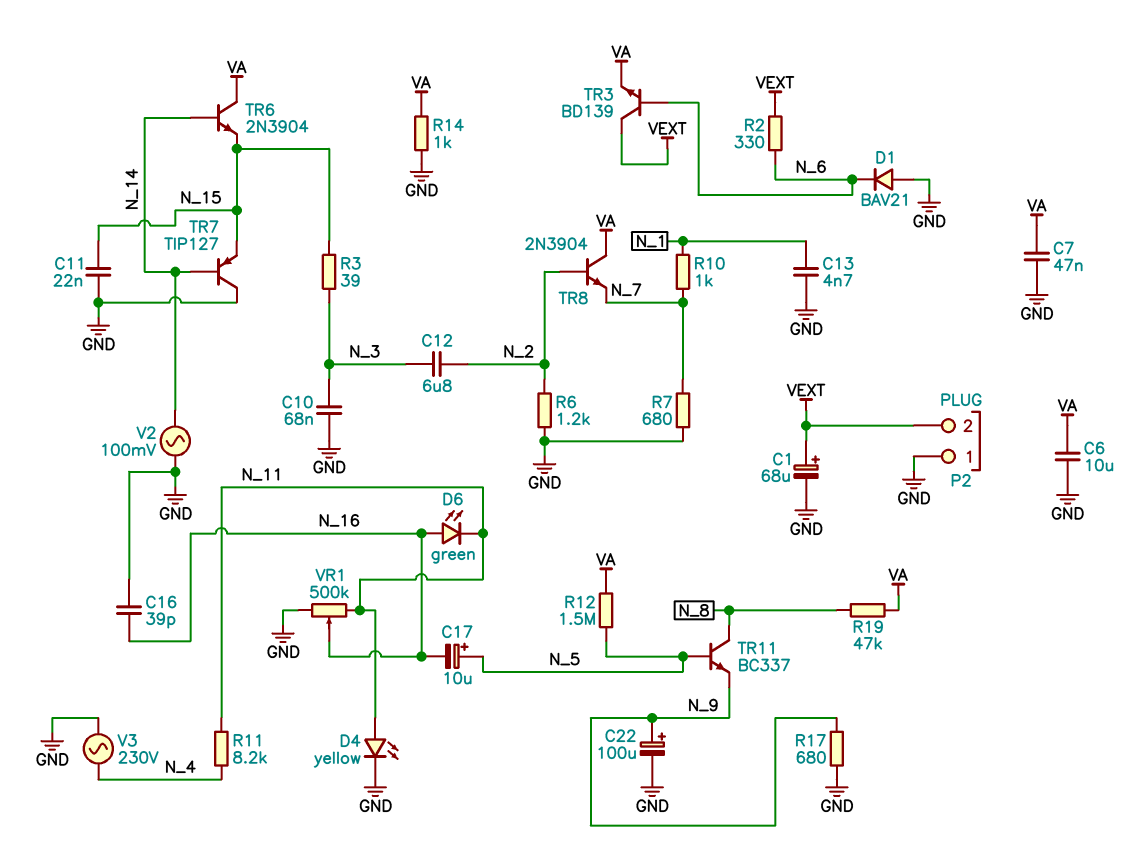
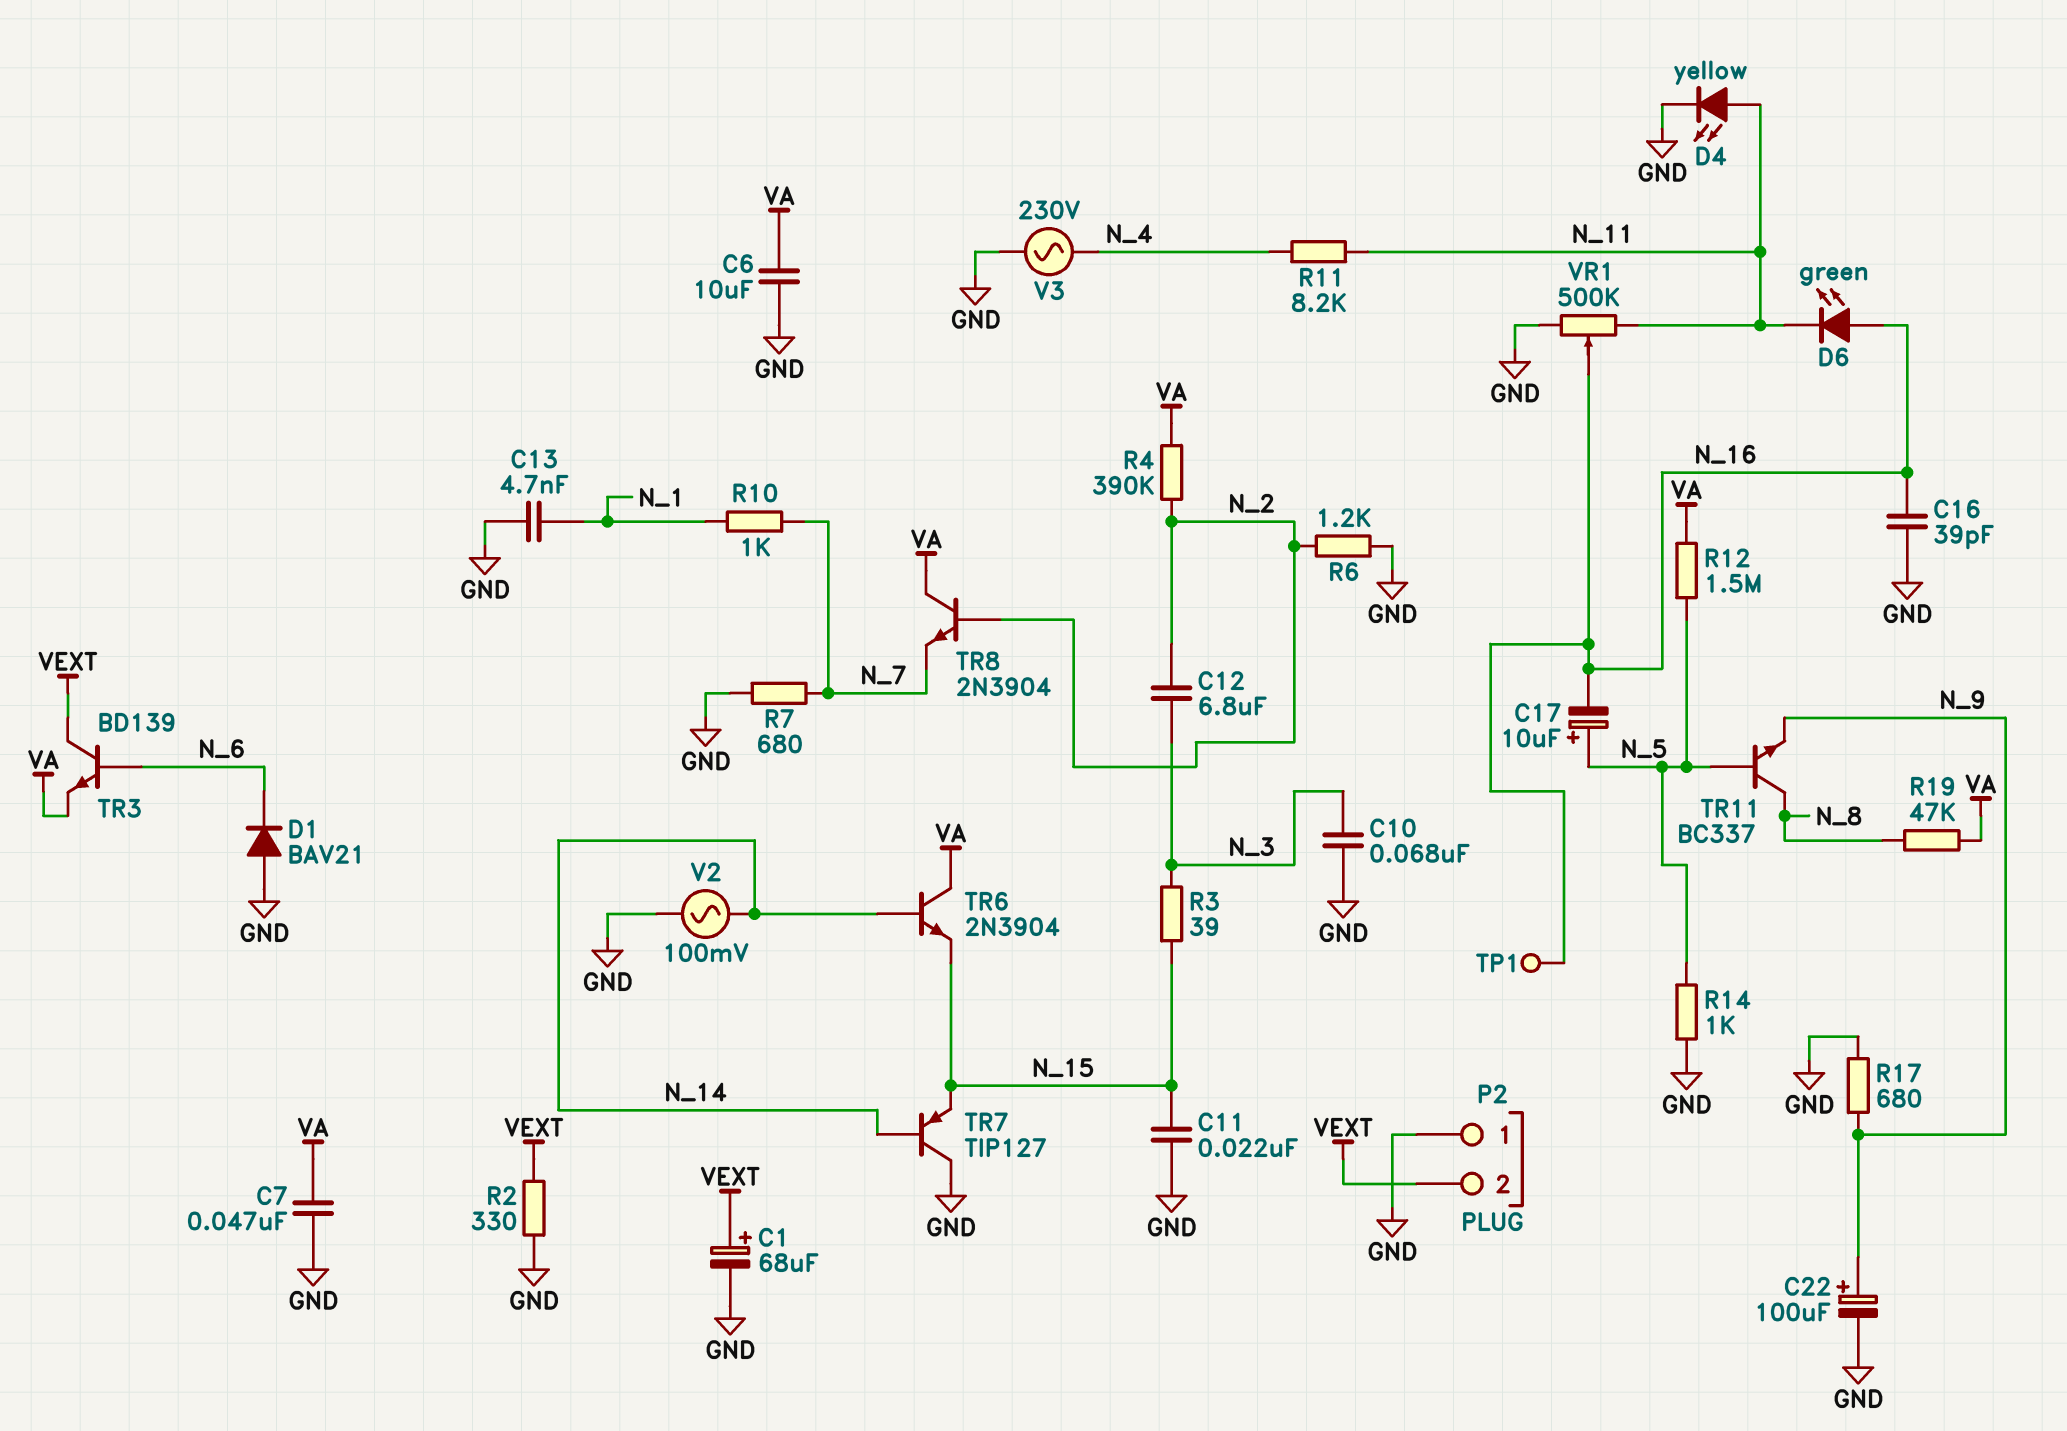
R2: 330 (N_6, VEXT) -> 330 (GND, VEXT)
R4: none -> 390k (N_2, VA)
R14: 1k (GND, VA) -> 1k (GND, N_5)
TP1: none -> test point (N_16)

